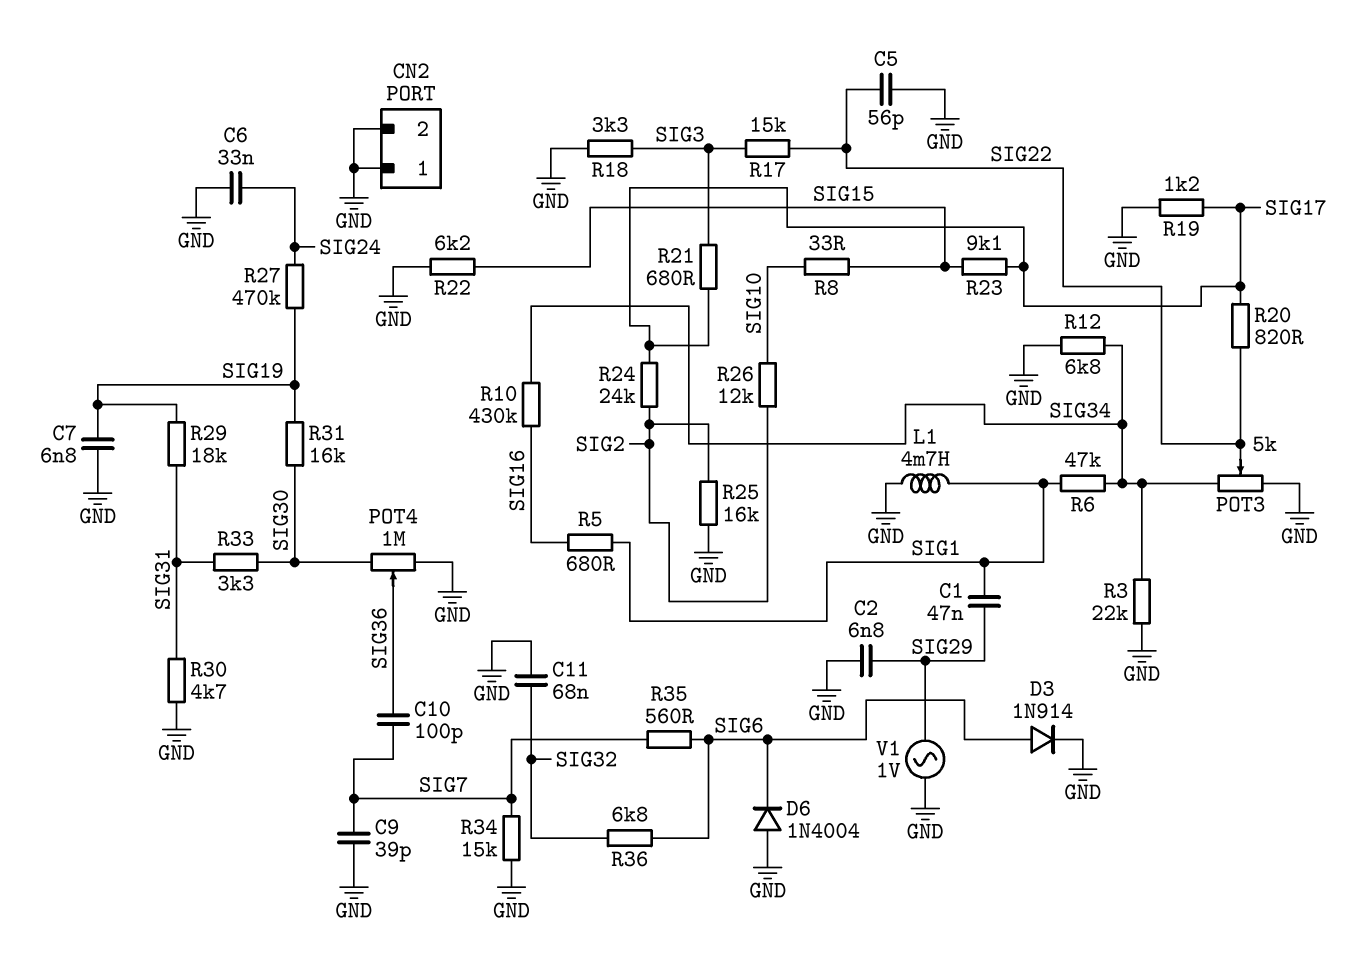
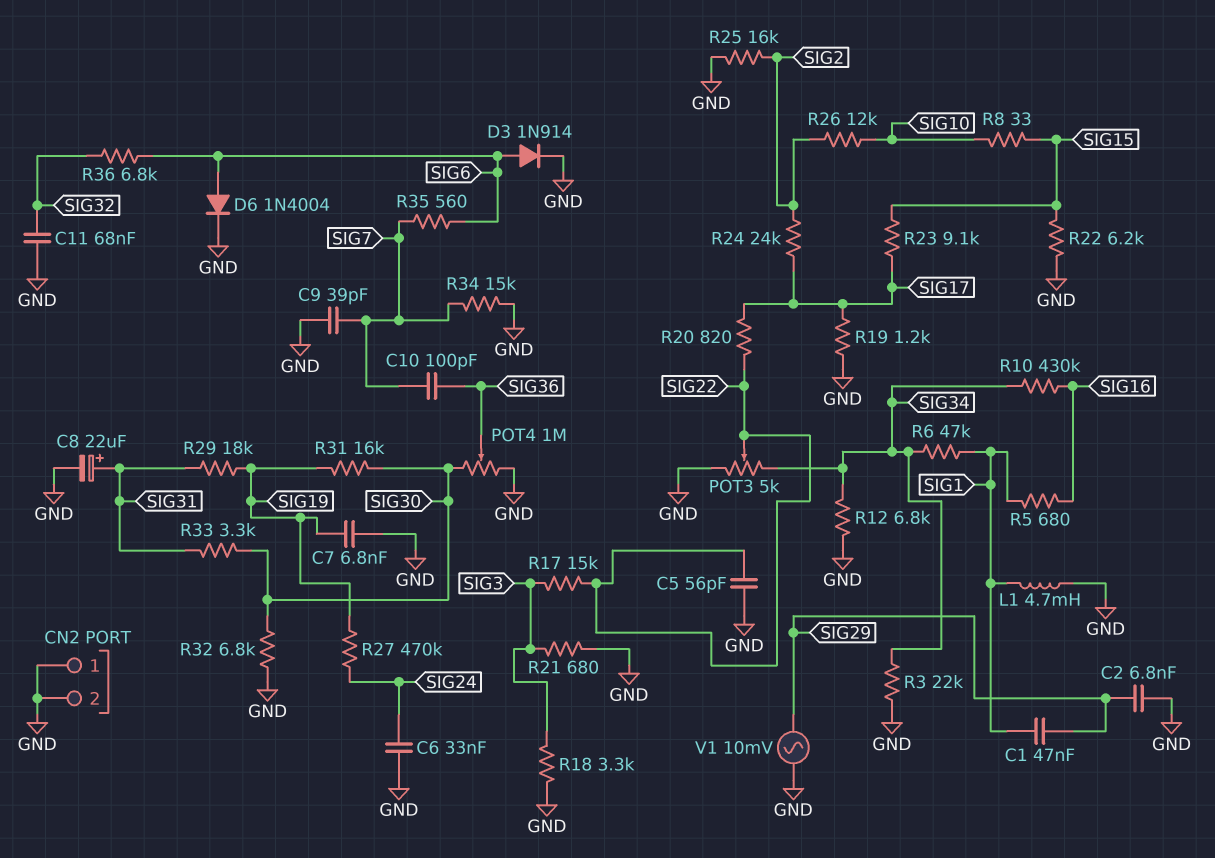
C8: none -> 22uF (plus SIG31, minus GND)
D6: diode 1N4004 (A GND, K SIG6) -> diode 1N4004 (A SIG6, K GND)
R21: 680 (SIG3, SIG17) -> 680 (GND, SIG3)
R30: 4.7k (GND, SIG31) -> none
R32: none -> 6.8k (GND, SIG30)
V1: AC 1V (GND, SIG29) -> AC 10mV (GND, SIG29)

